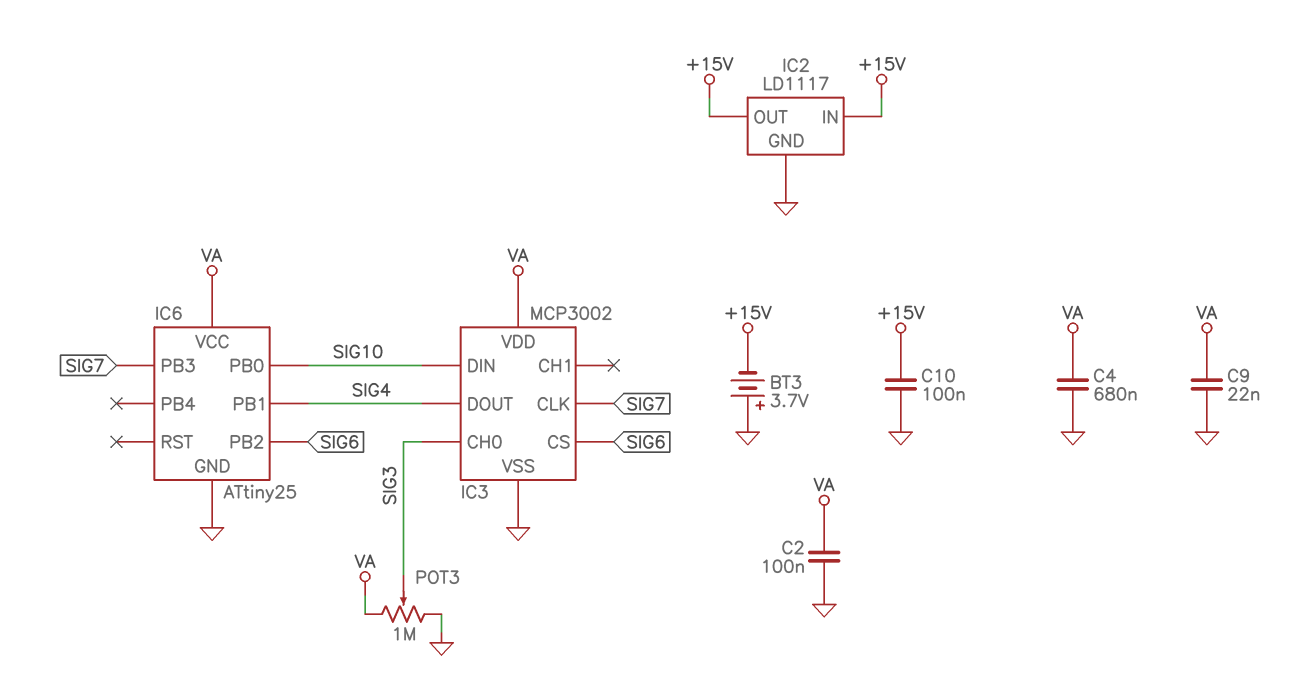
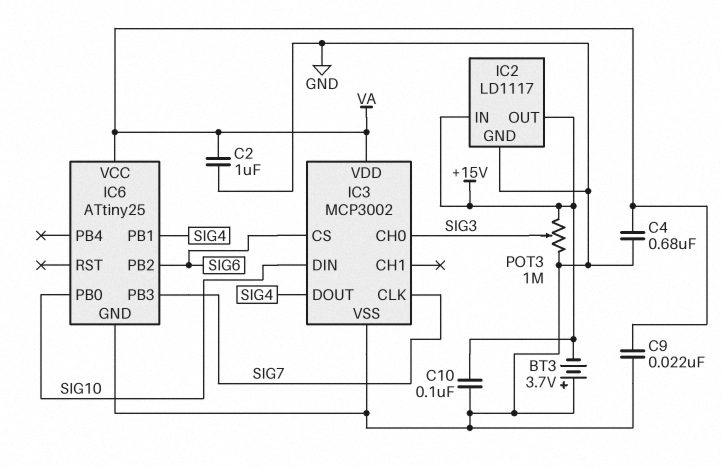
C2: 100nF (GND, VA) -> 1uF (GND, VA)
POT3: 1M (GND, VA, wiper SIG3) -> 1M (+15V, GND, wiper SIG3)

